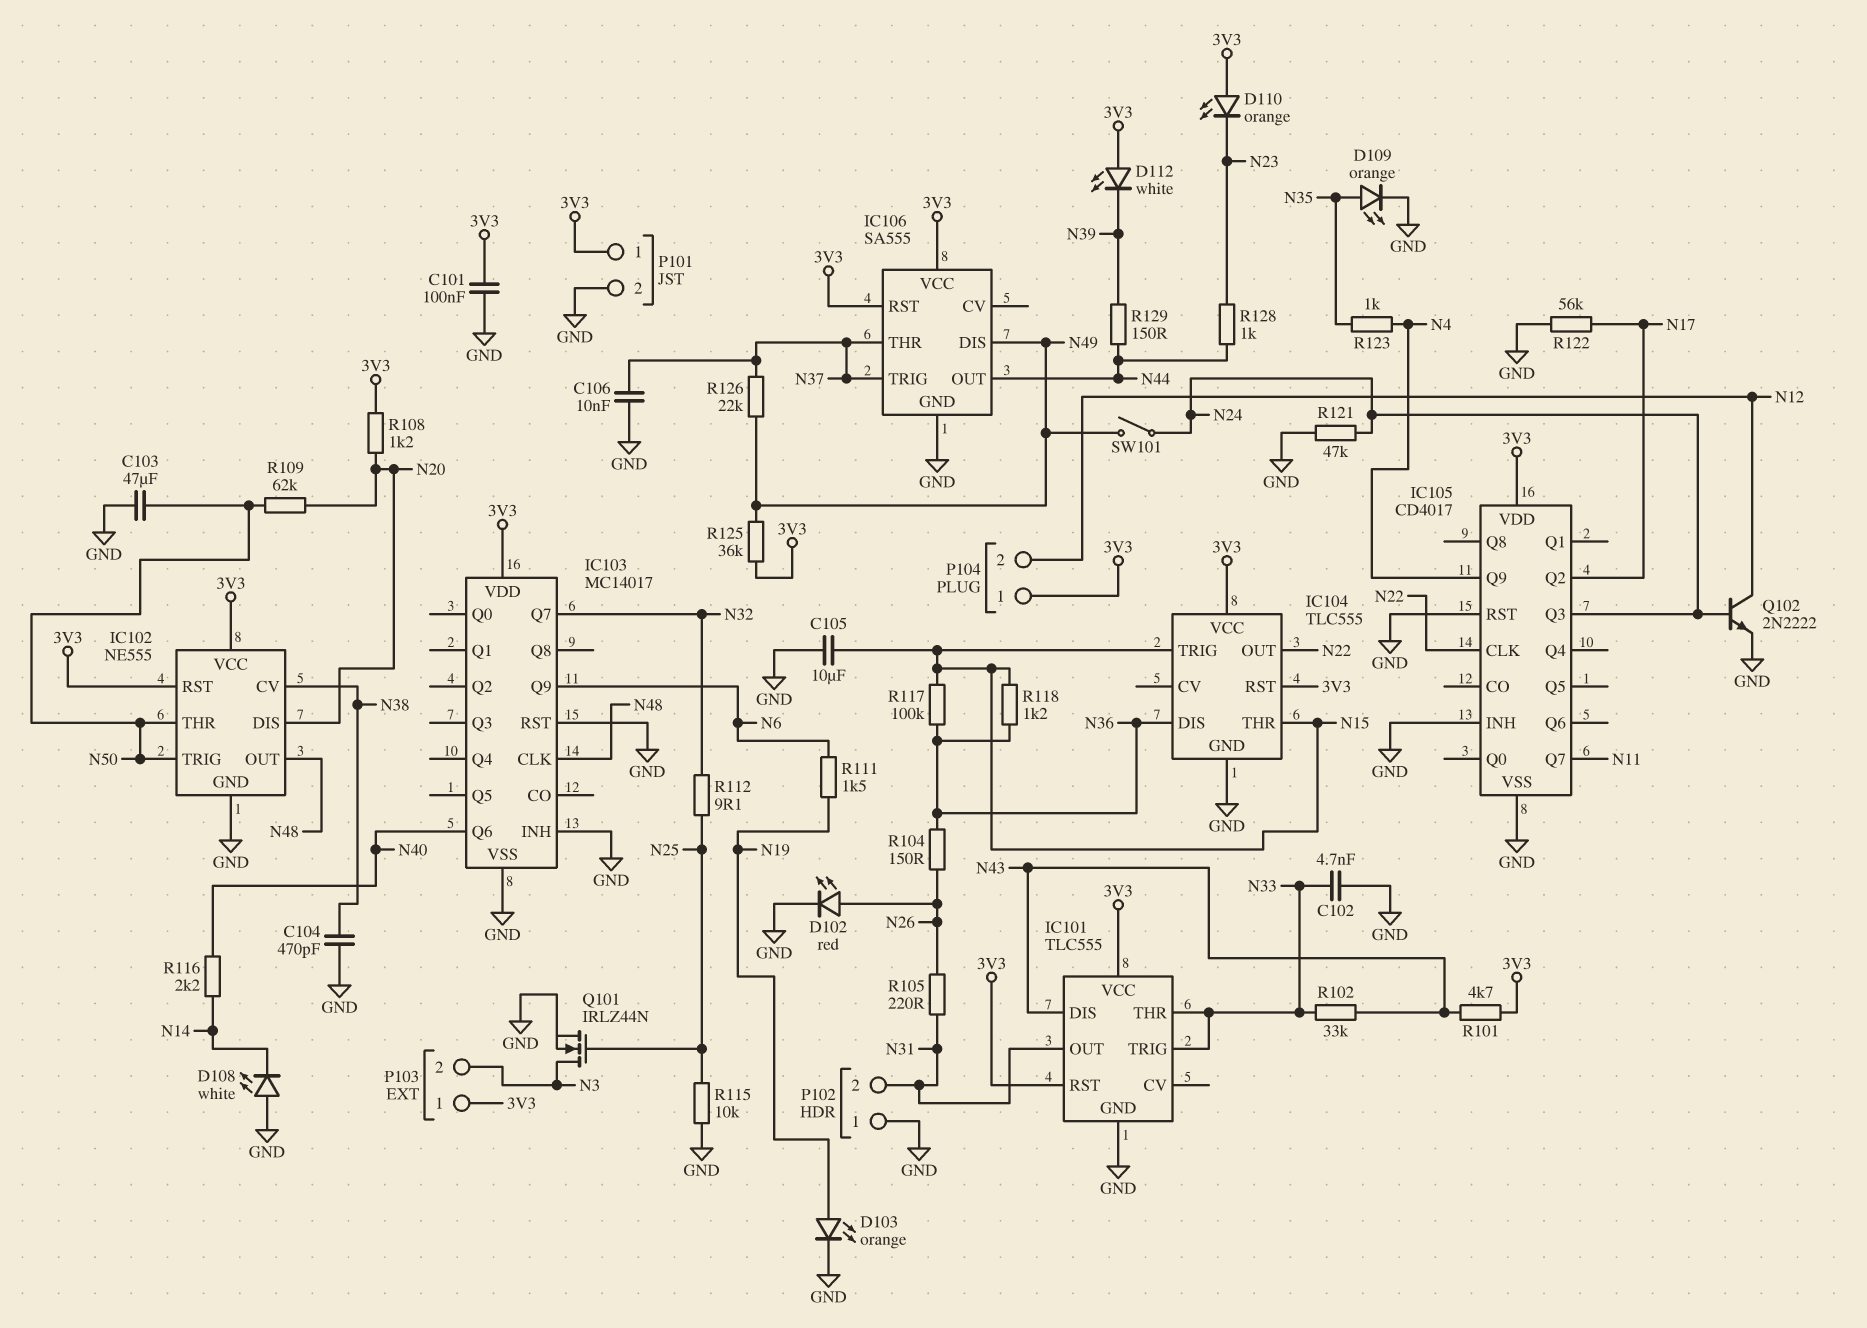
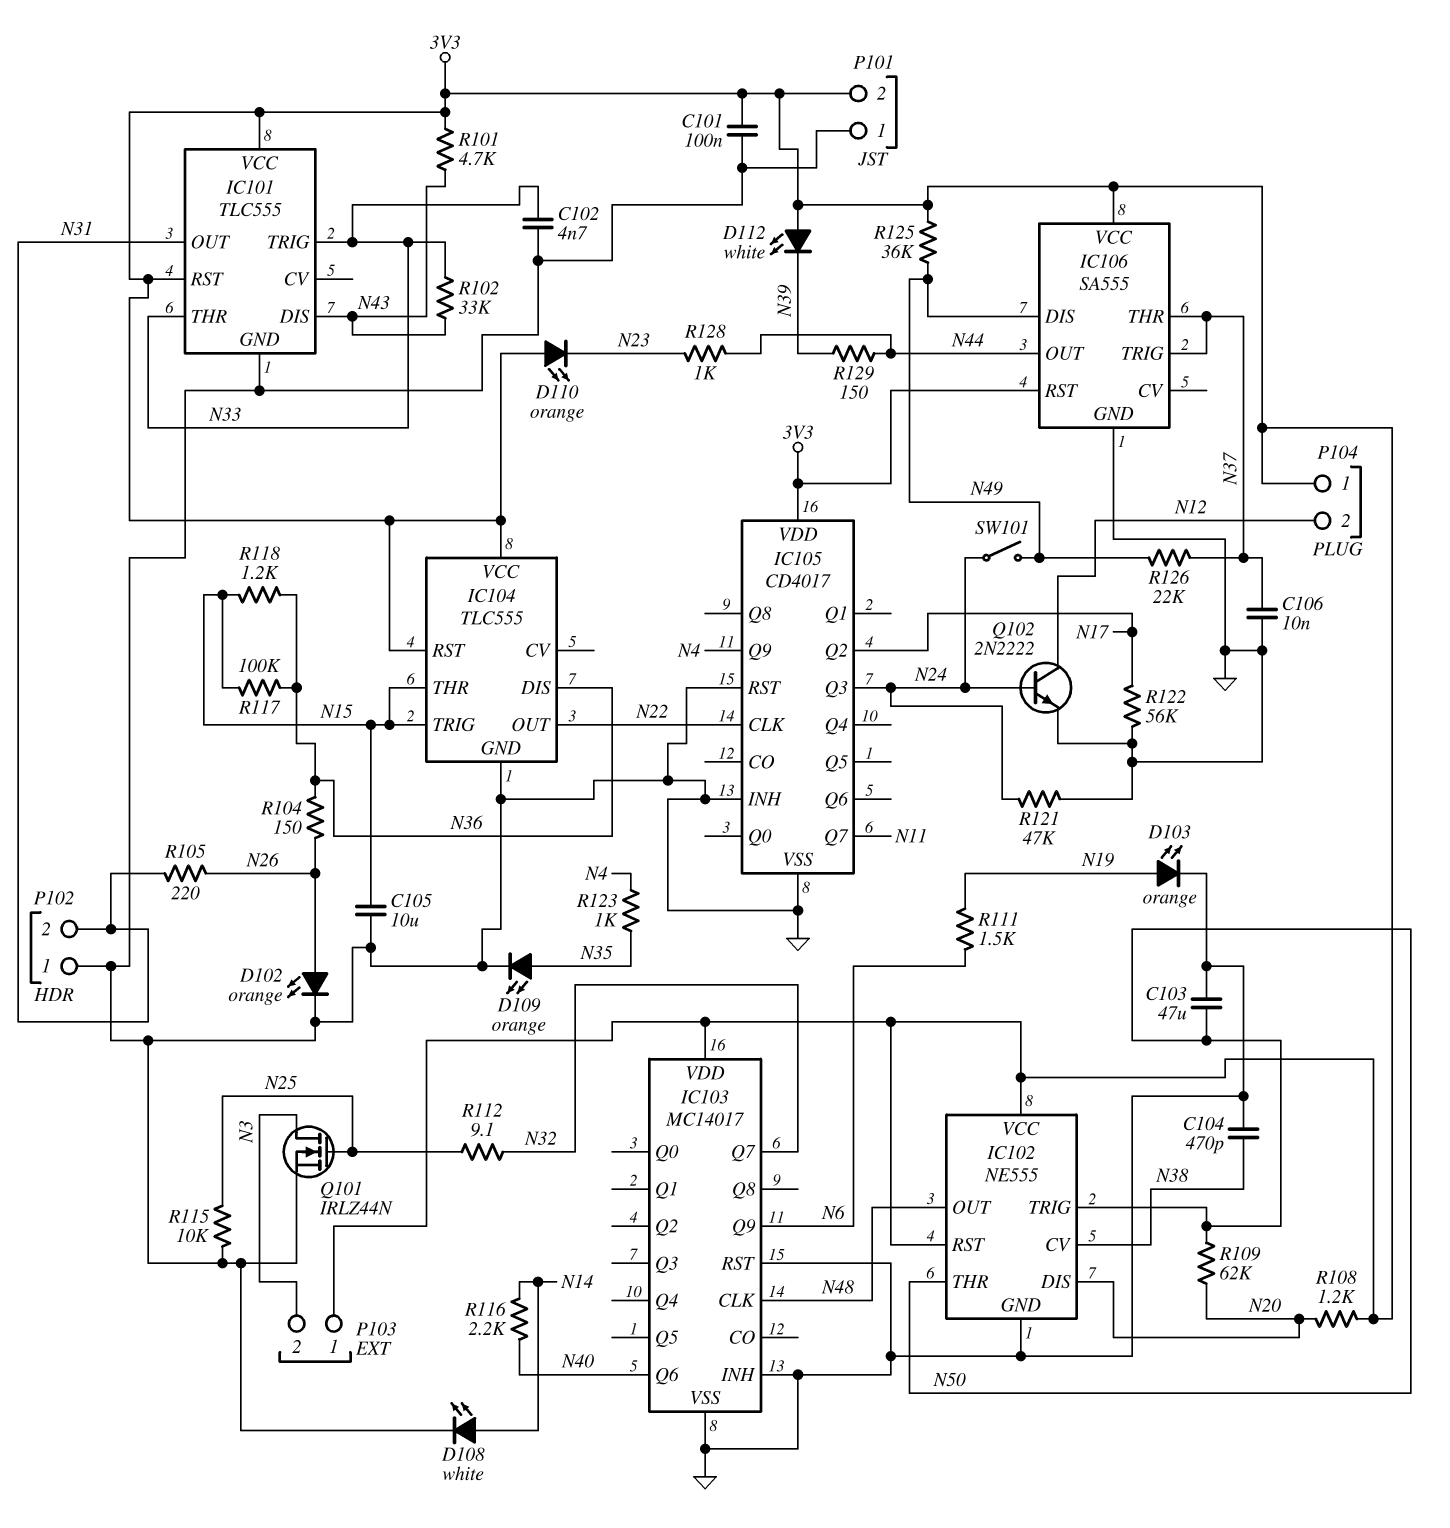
D102: LED red (A N26, K GND) -> LED orange (A N26, K GND)
D108: LED white (A GND, K N14) -> LED white (A N14, K GND)
P101 pin 1: 3V3 -> GND
P101 pin 2: GND -> 3V3

